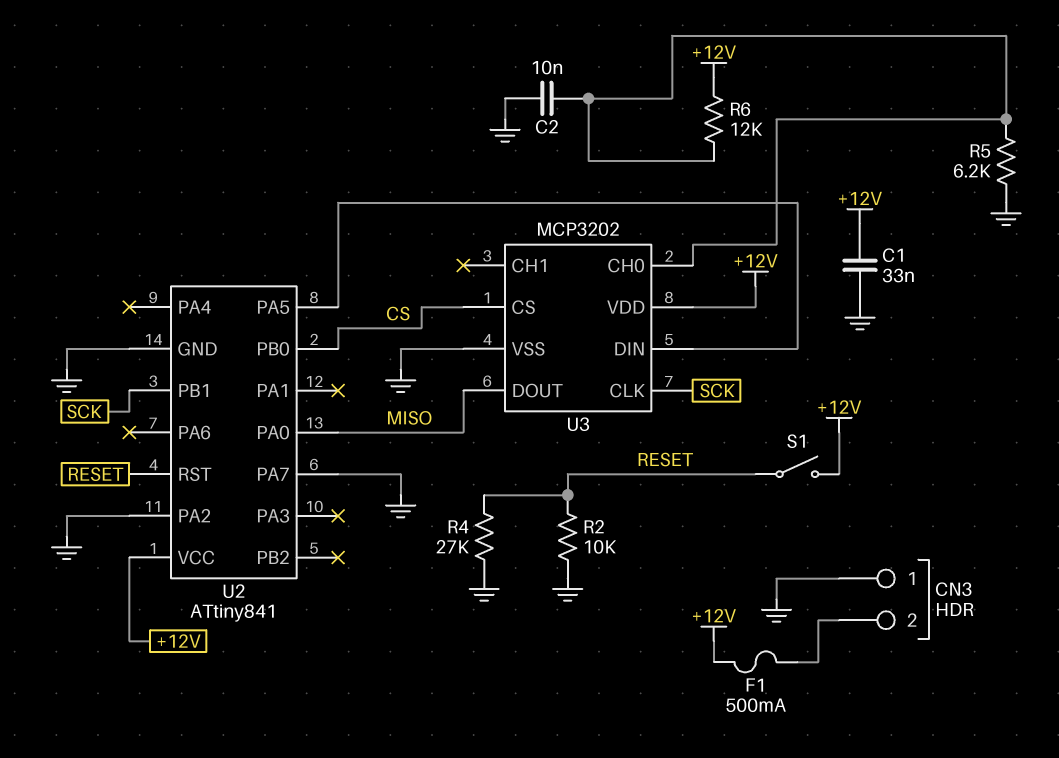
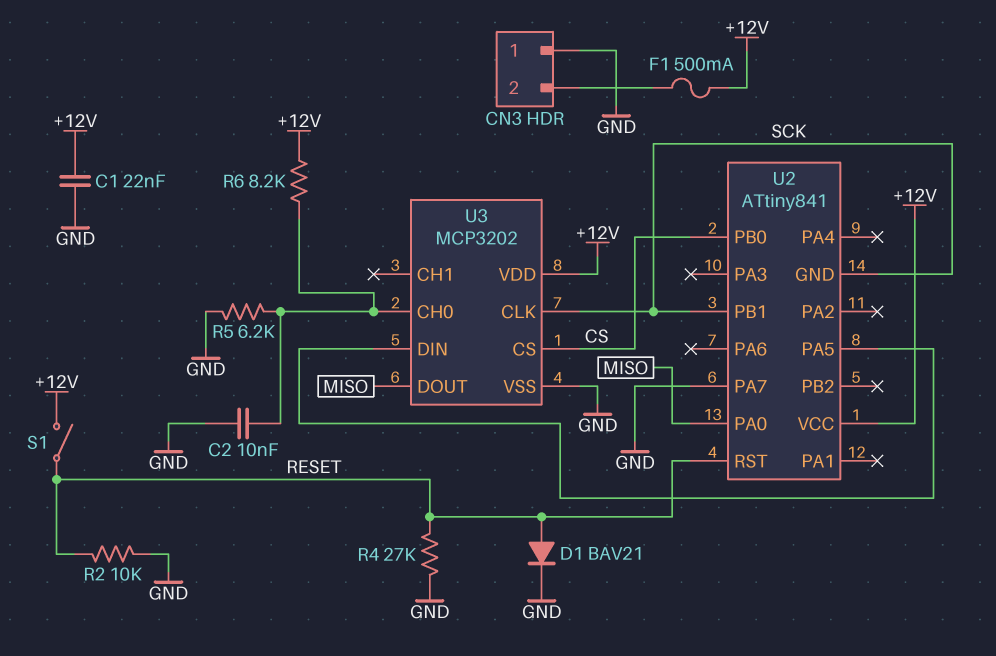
C1: 33nF (+12V, GND) -> 22nF (+12V, GND)
D1: none -> diode BAV21 (A RESET, K GND)
R6: 12k (+12V, U3/CH0) -> 8.2k (+12V, U3/CH0)
U2 pin GND: GND -> SCK
U2 pin PA2: GND -> none

